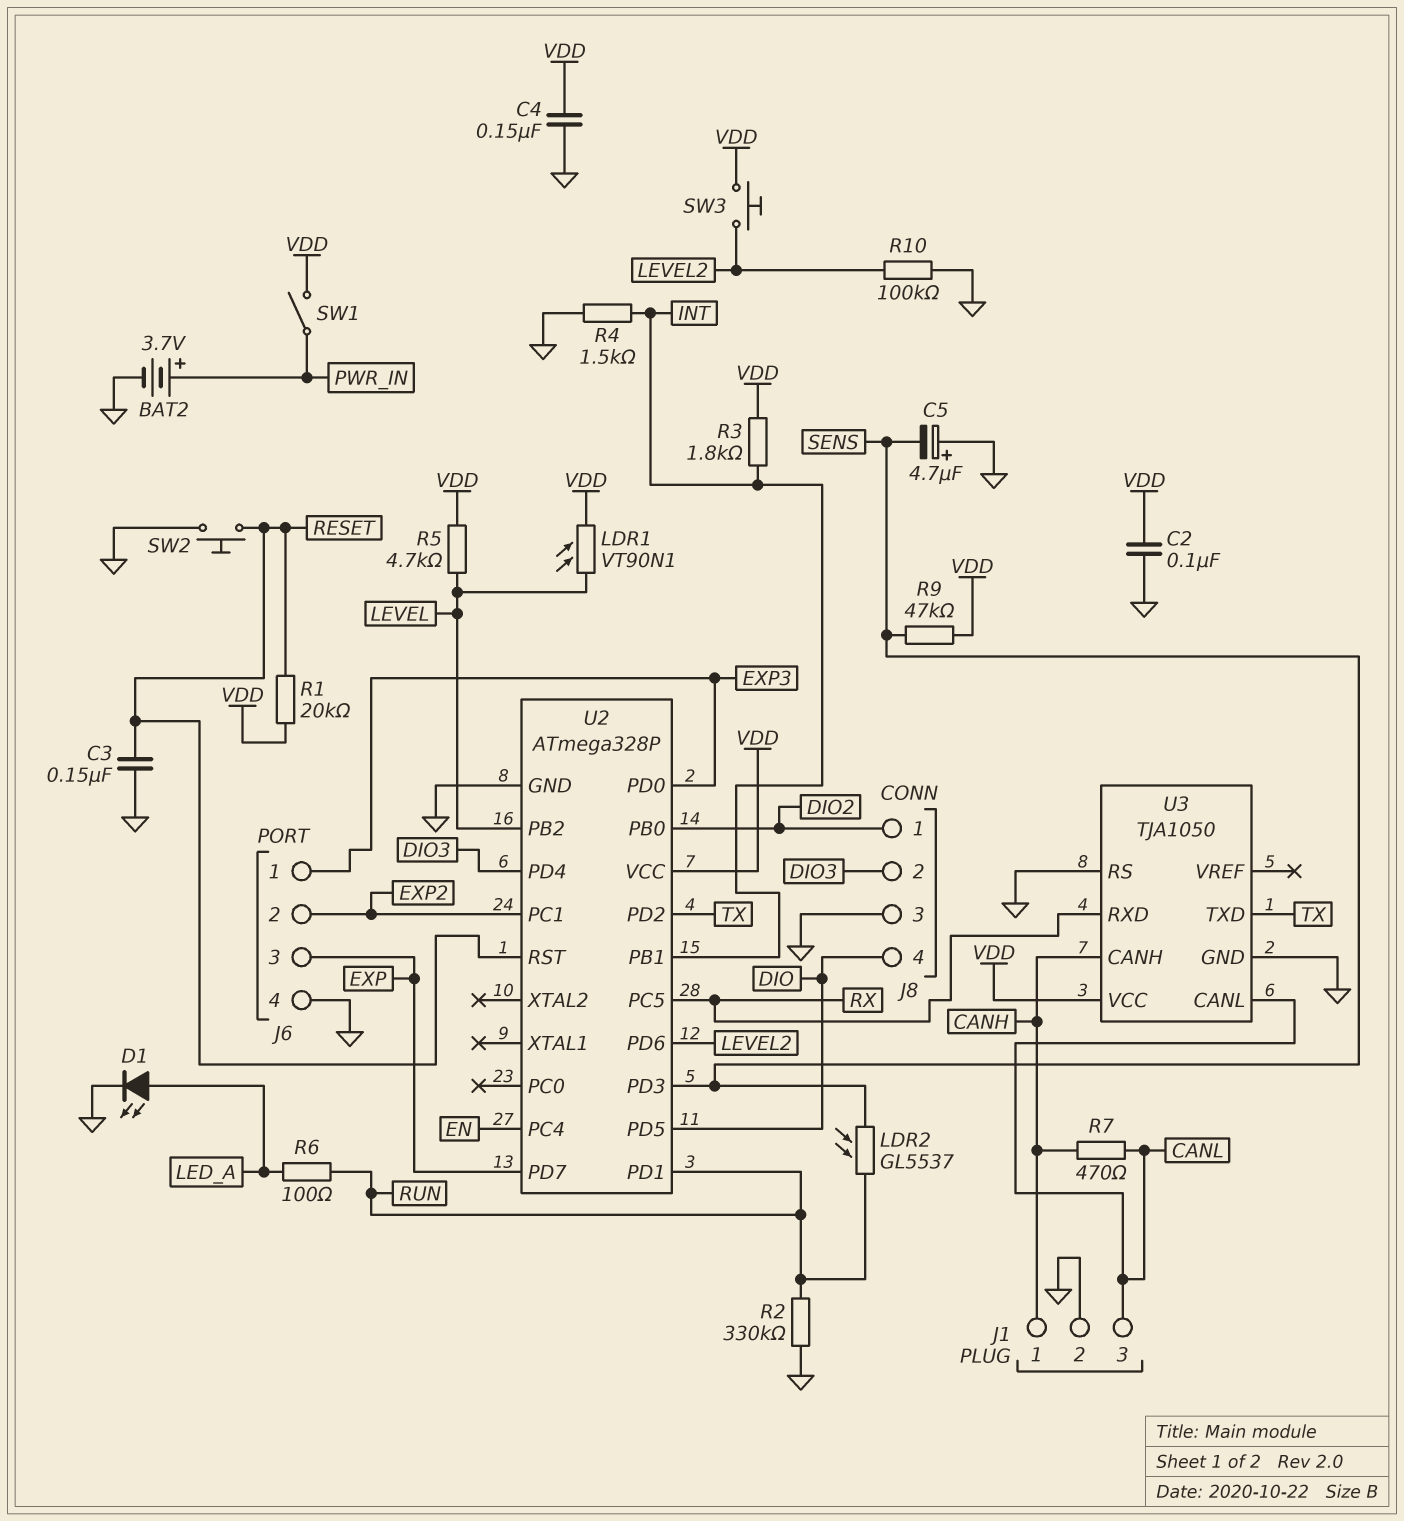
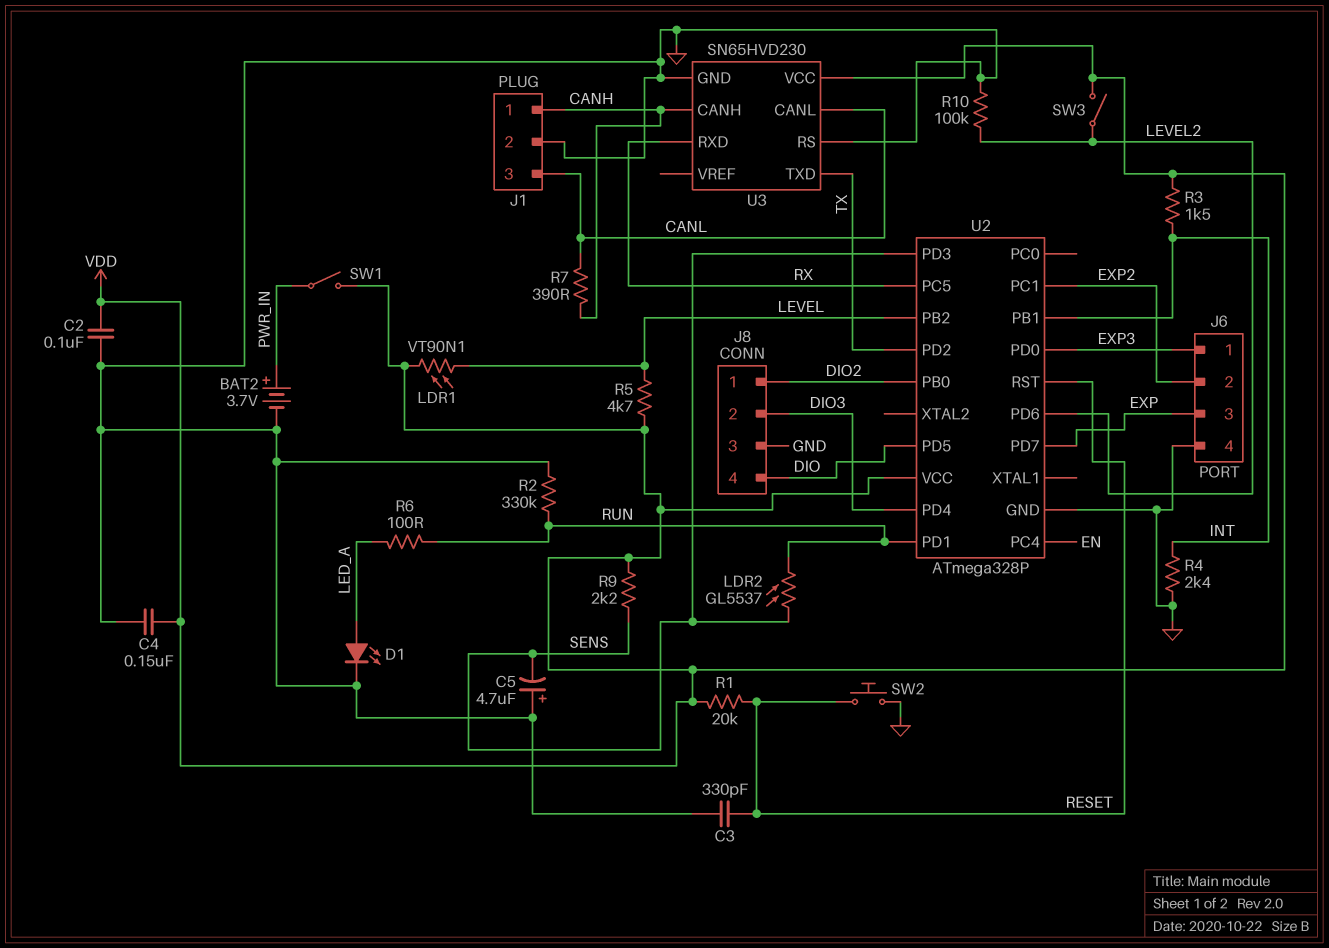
C3: 150nF (GND, RESET) -> 330pF (GND, RESET)
R3: 1.8k (INT, VDD) -> 1.5k (INT, VDD)
R4: 1.5k (GND, INT) -> 2.4k (GND, INT)
R7: 470 (CANH, CANL) -> 390 (CANH, CANL)
R9: 47k (SENS, VDD) -> 2.2k (SENS, VDD)
SW3: button (LEVEL2, VDD) -> switch (LEVEL2, VDD)
U3: TJA1050 -> SN65HVD230

